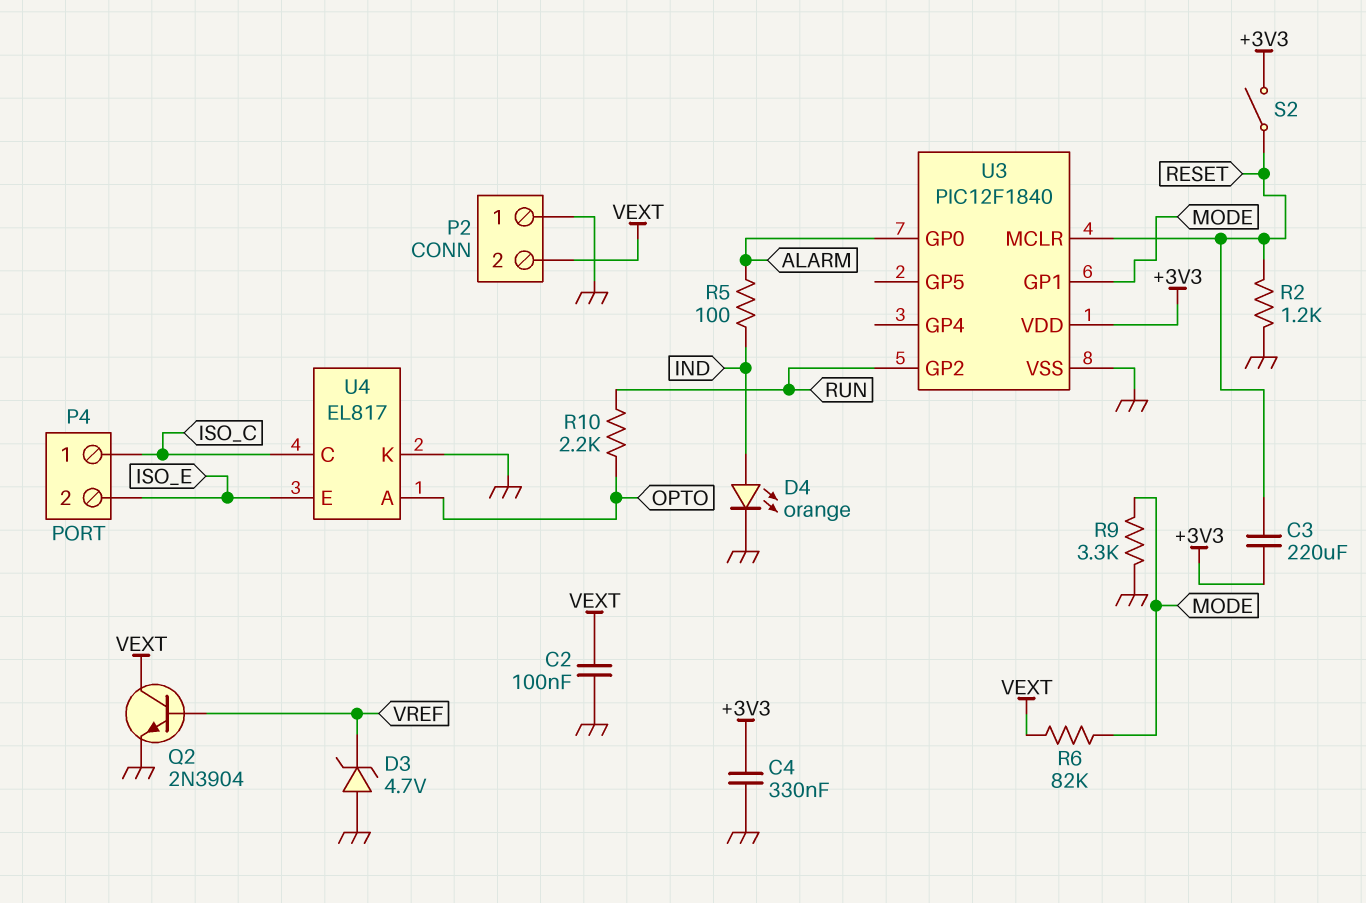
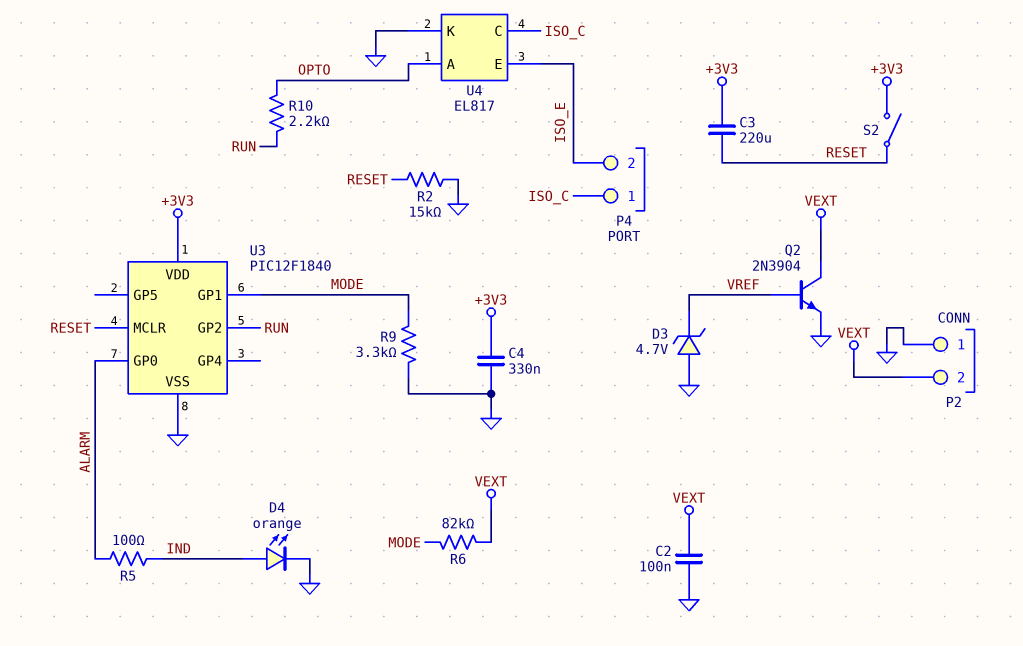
R2: 1.2k (GND, RESET) -> 15k (GND, RESET)

